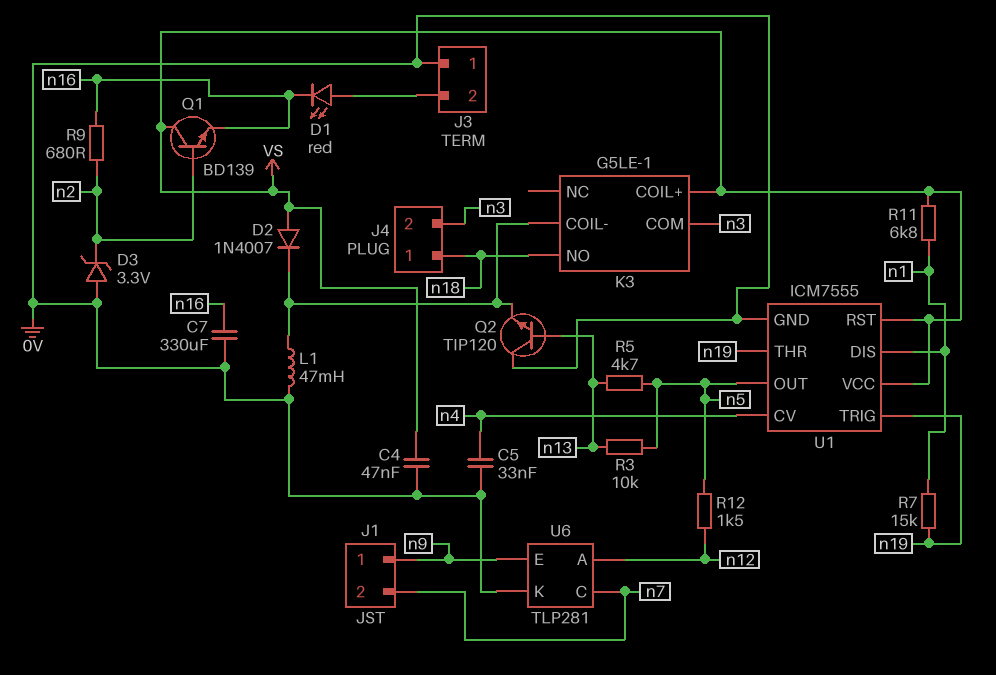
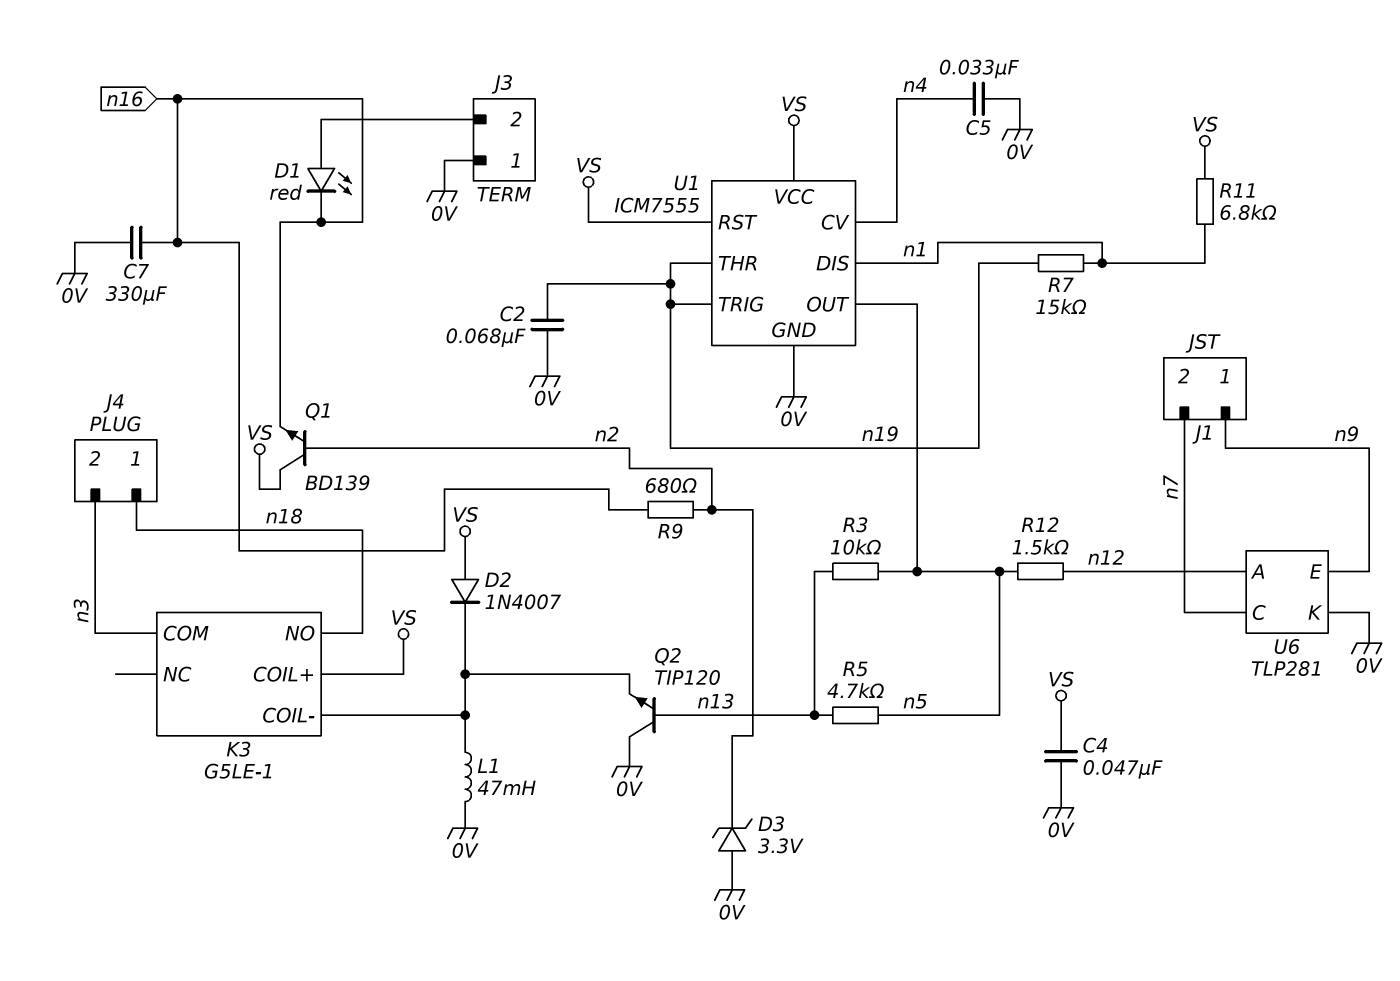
C2: none -> 68nF (0V, n19)

